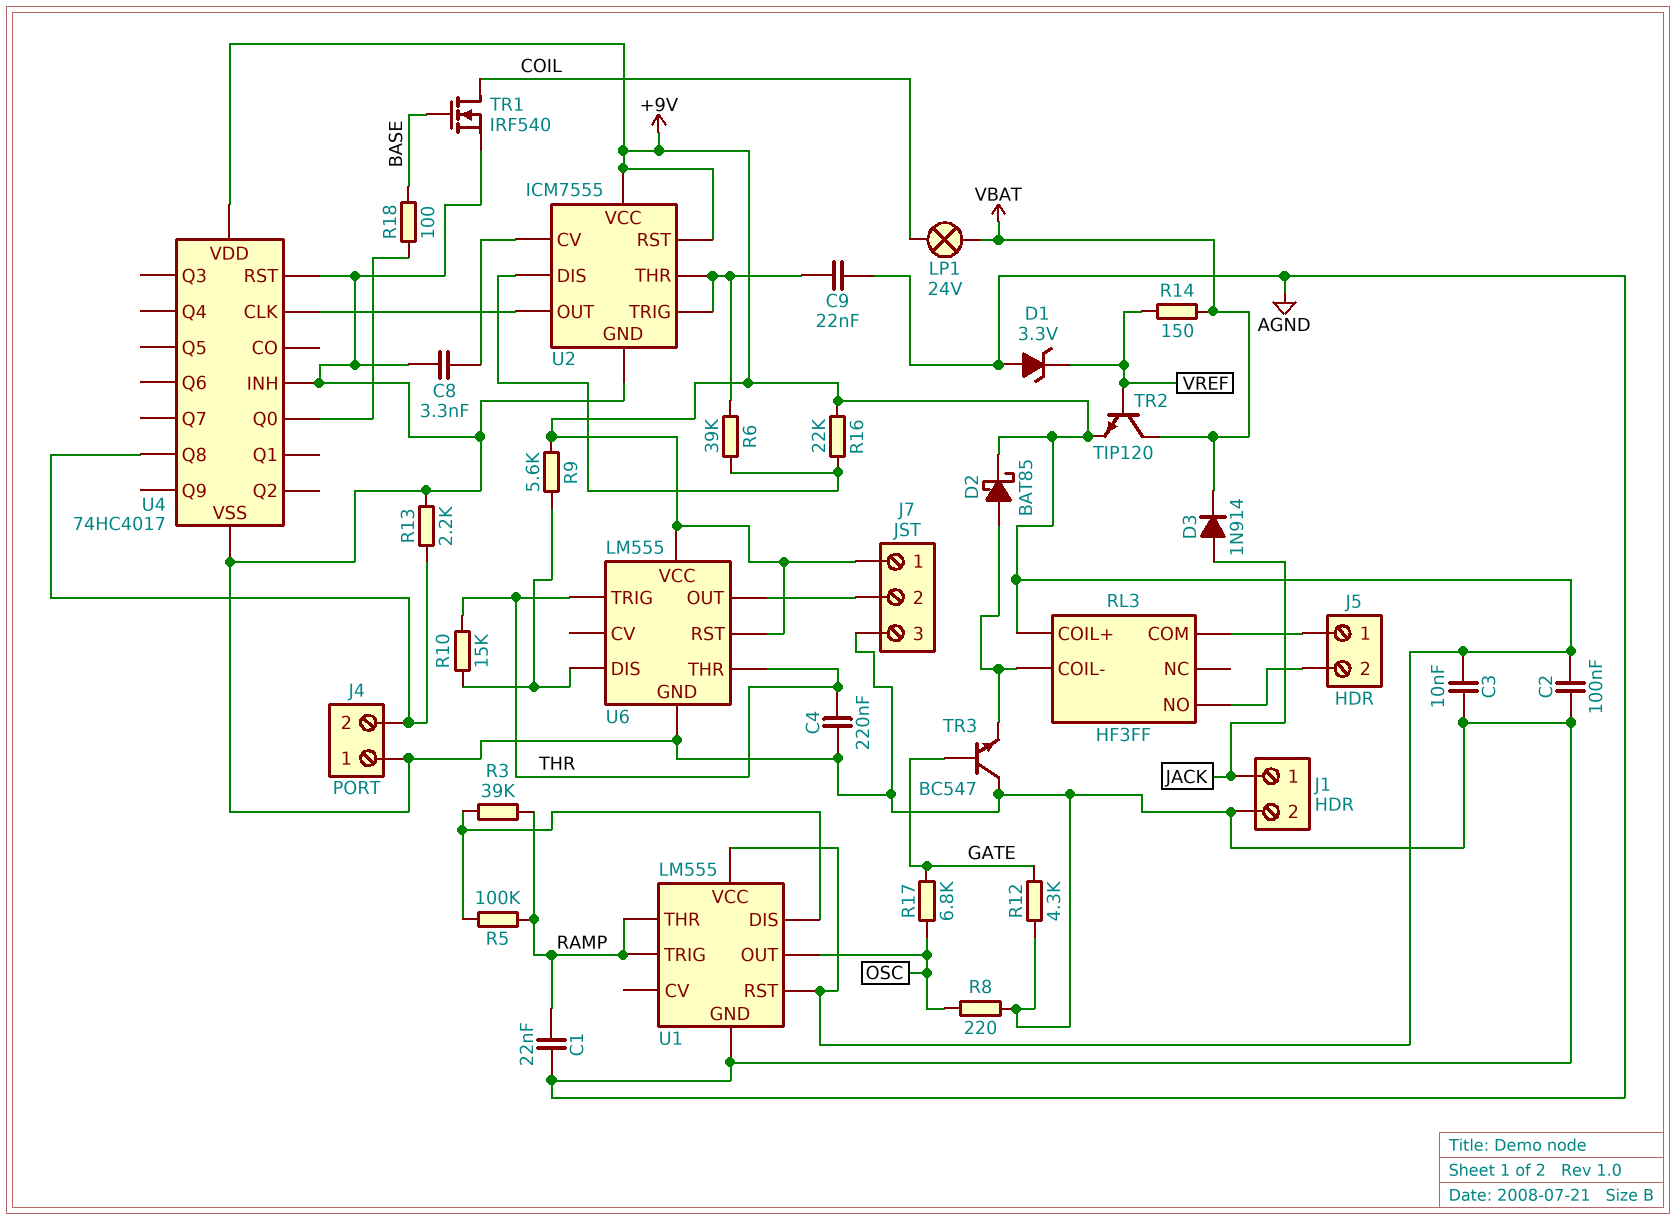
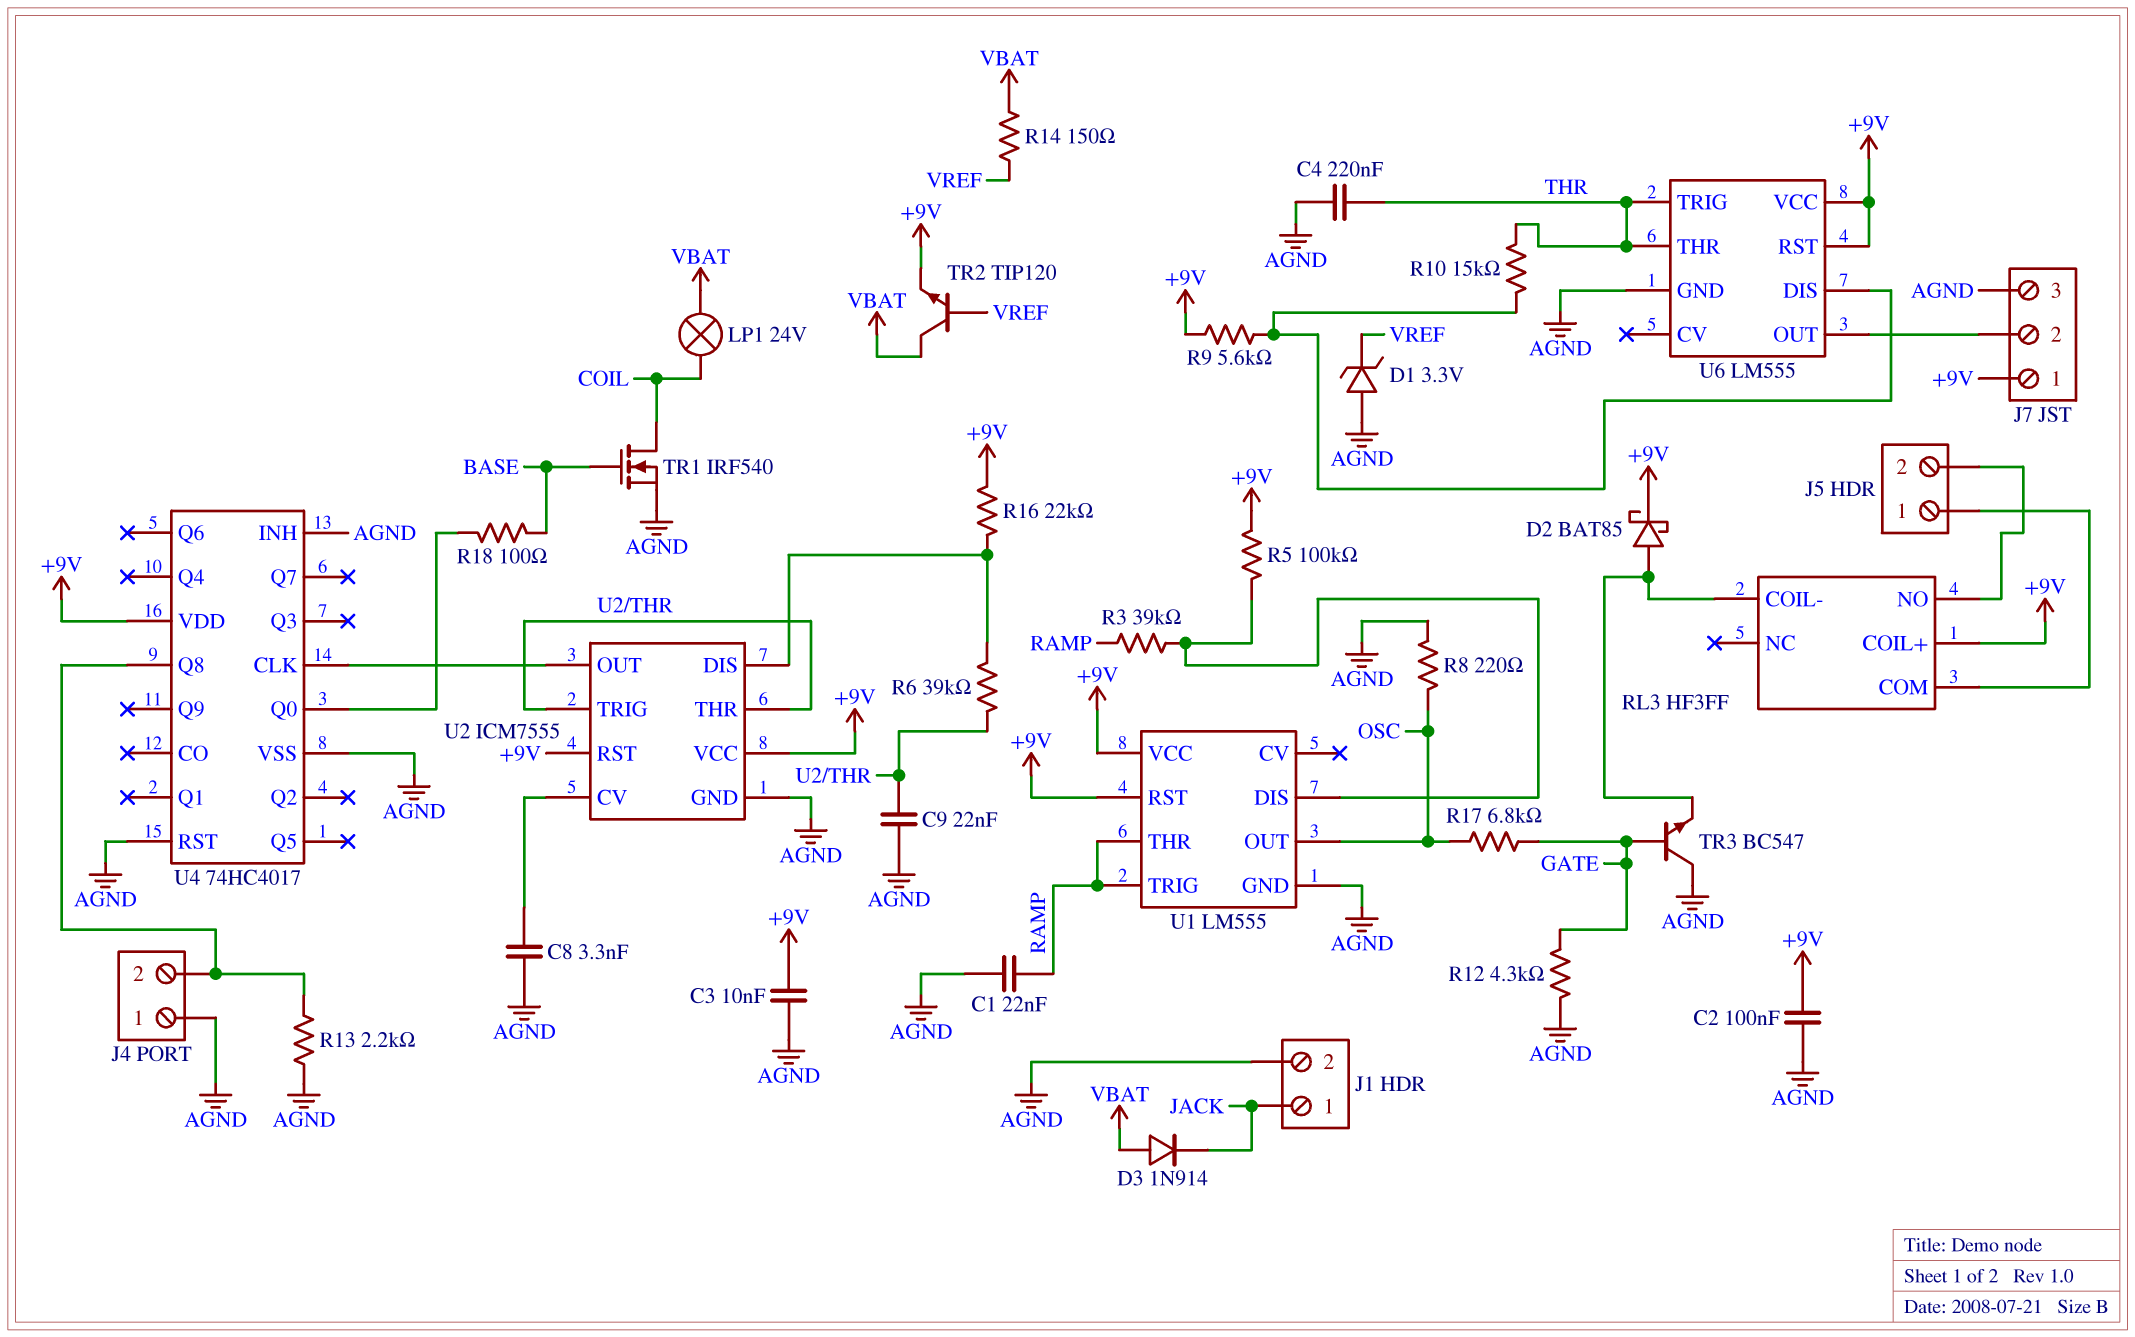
D3: diode 1N914 (A JACK, K VBAT) -> diode 1N914 (A VBAT, K JACK)
R5: 100k (RAMP, U1/DIS) -> 100k (+9V, U1/DIS)

